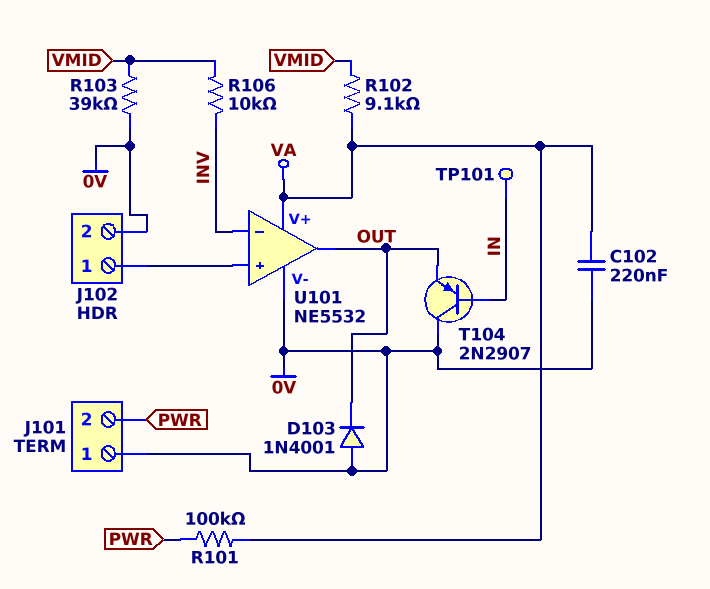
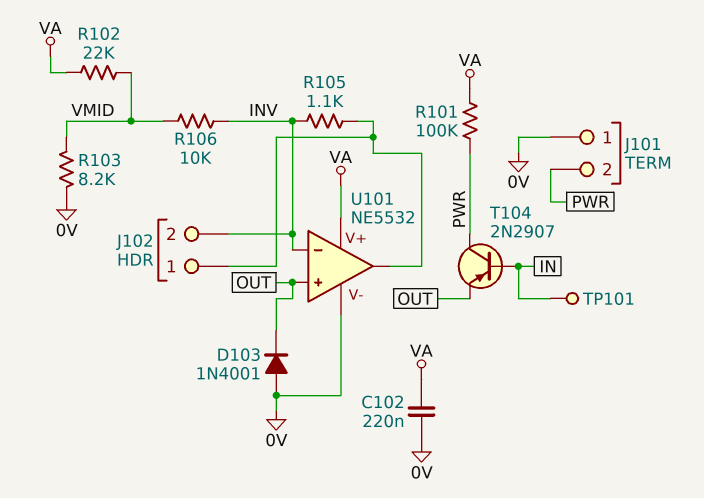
J102 pin 2: 0V -> INV
R102: 9.1k (VA, VMID) -> 22k (VA, VMID)
R103: 39k (0V, VMID) -> 8.2k (0V, VMID)
R105: none -> 1.1k (INV, J102/1)
T104: PNP 2N2907 (B IN, C 0V, E OUT) -> PNP 2N2907 (B IN, C PWR, E OUT)
U101 pin in+: J102/1 -> OUT
U101 pin out: OUT -> J102/1

